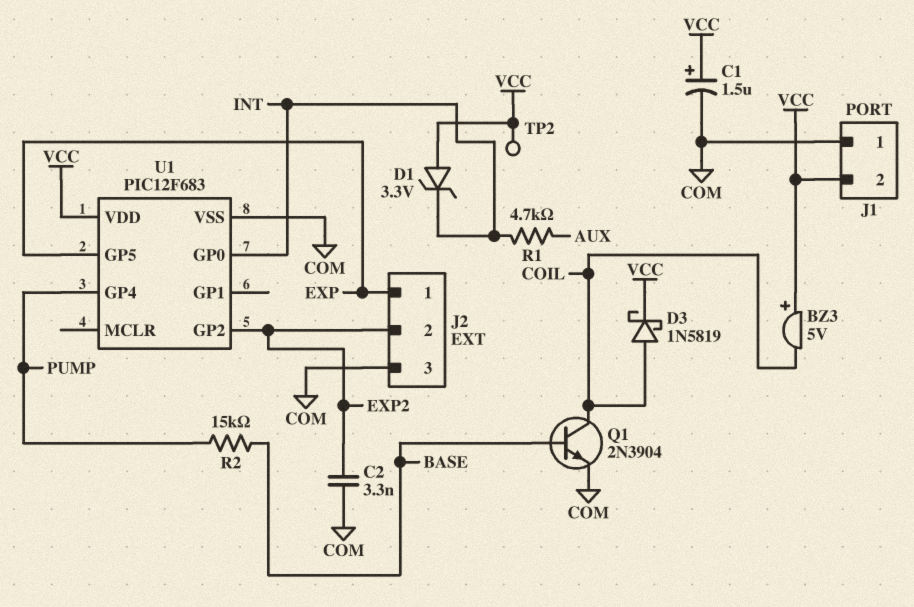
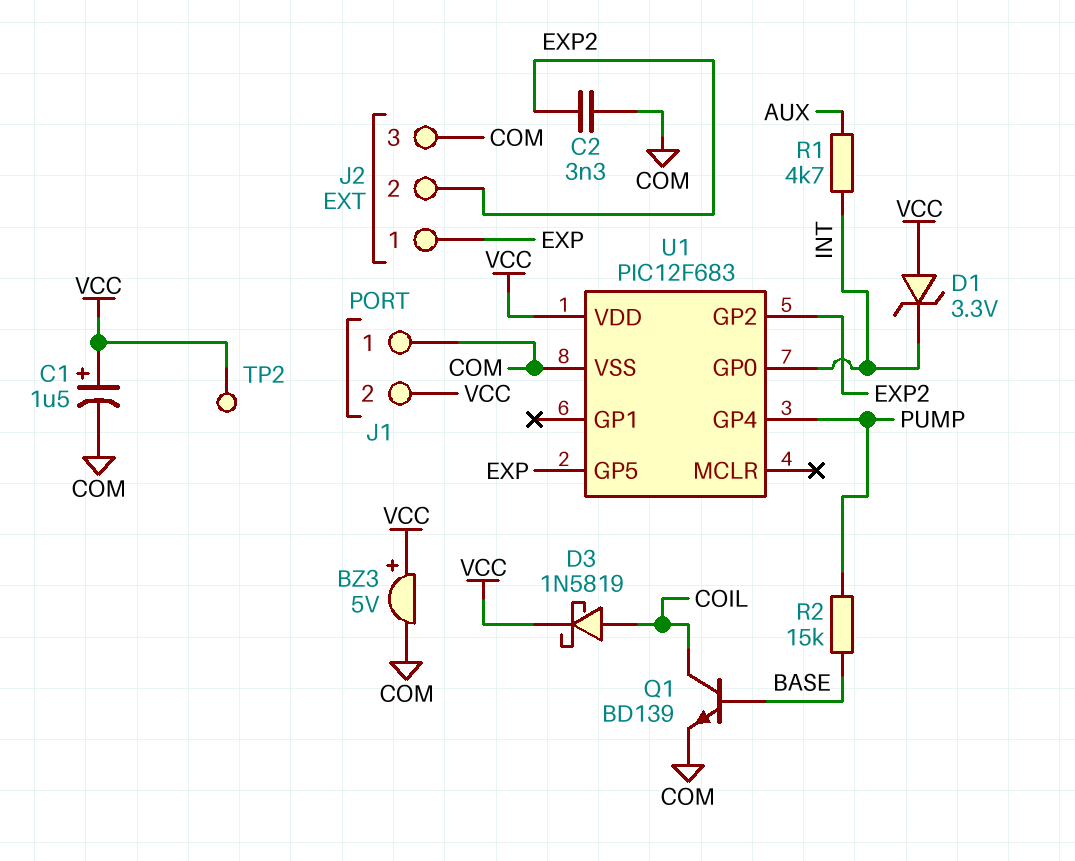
BZ3: buzzer 5V (plus VCC, minus COIL) -> buzzer 5V (plus VCC, minus COM)
Q1: NPN 2N3904 (B BASE, C COIL, E COM) -> NPN BD139 (B BASE, C COIL, E COM)

